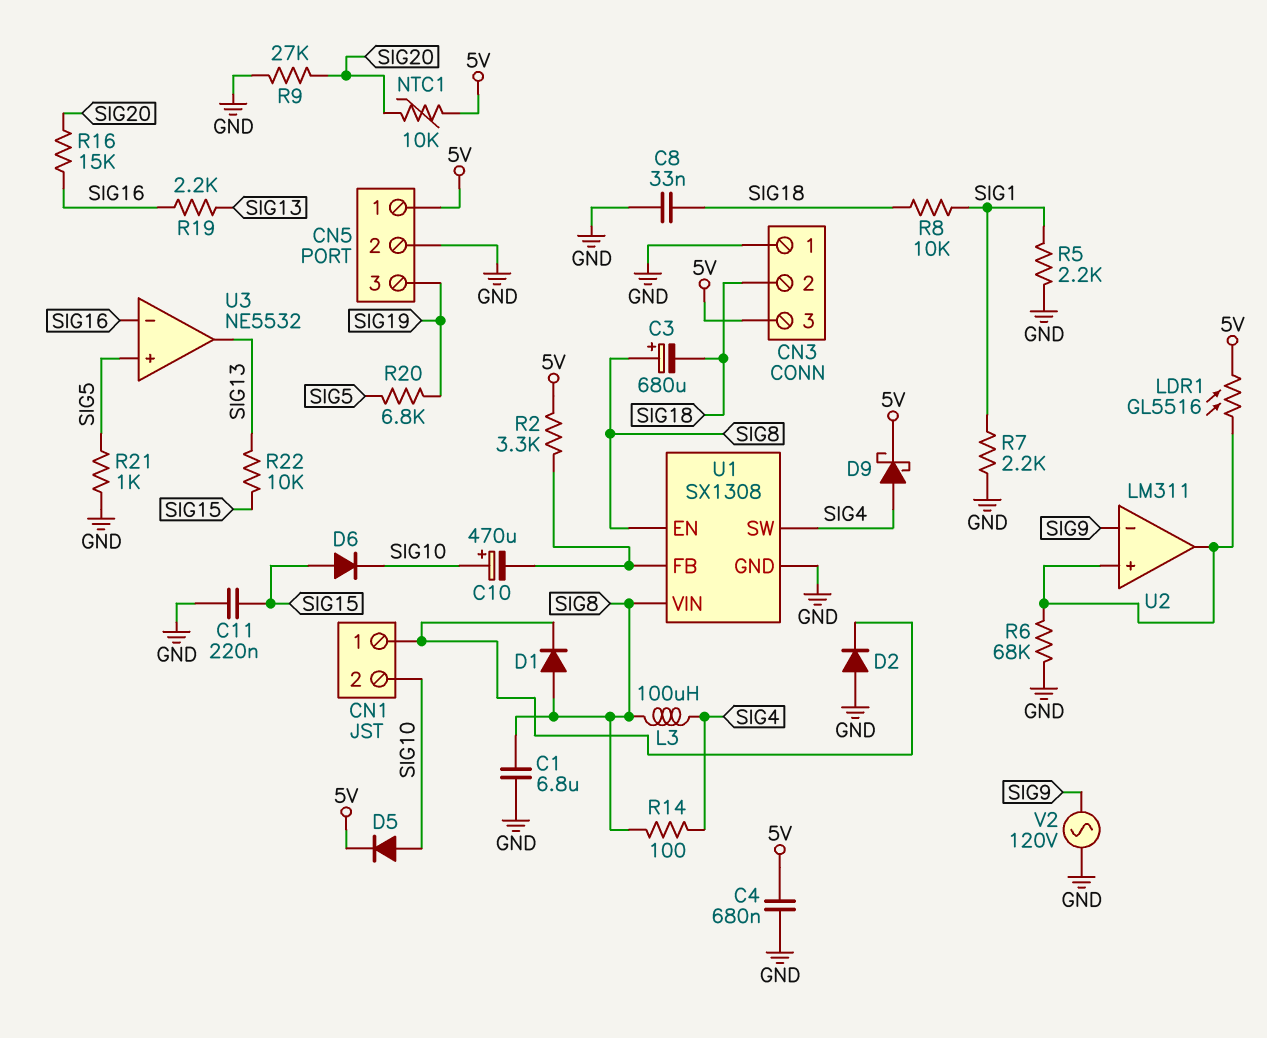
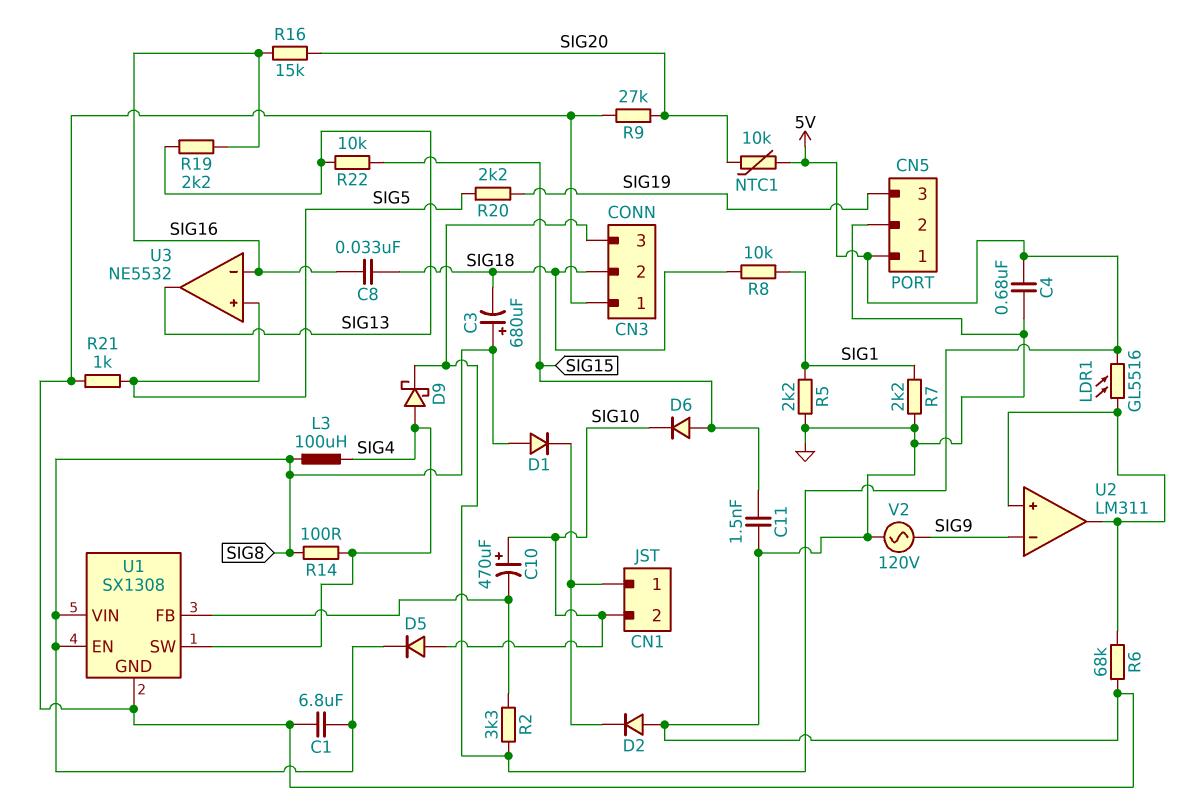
C8: 33nF (GND, SIG18) -> 33nF (SIG16, SIG18)
C11: 220nF (GND, SIG15) -> 1.5nF (GND, SIG15)
D5: diode (A SIG10, K 5V) -> diode (A SIG10, K SIG8)
R20: 6.8k (SIG5, SIG19) -> 2.2k (SIG5, SIG19)

